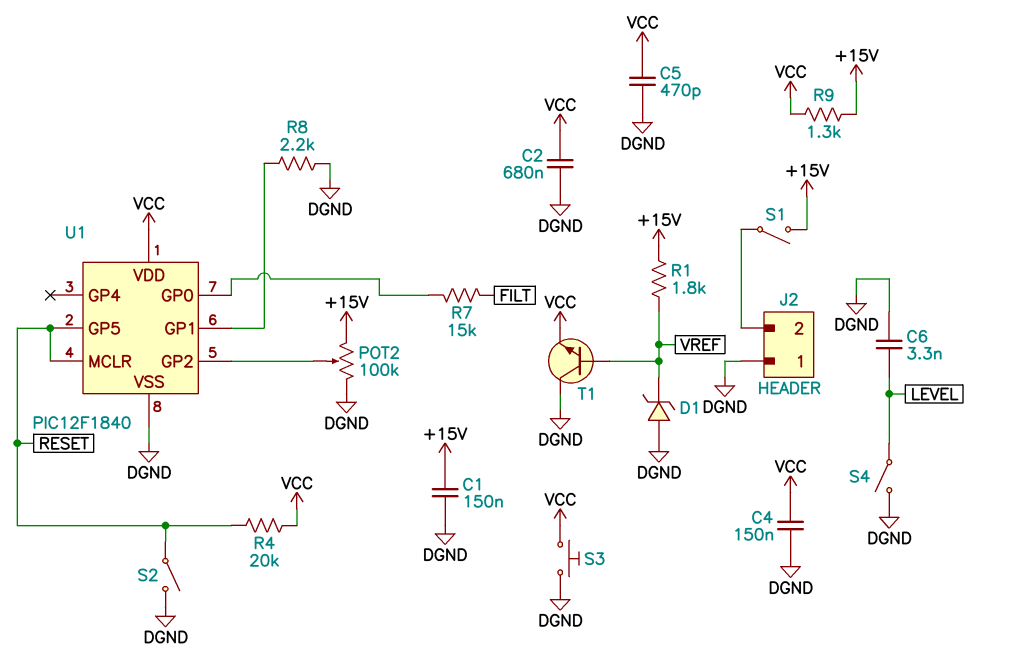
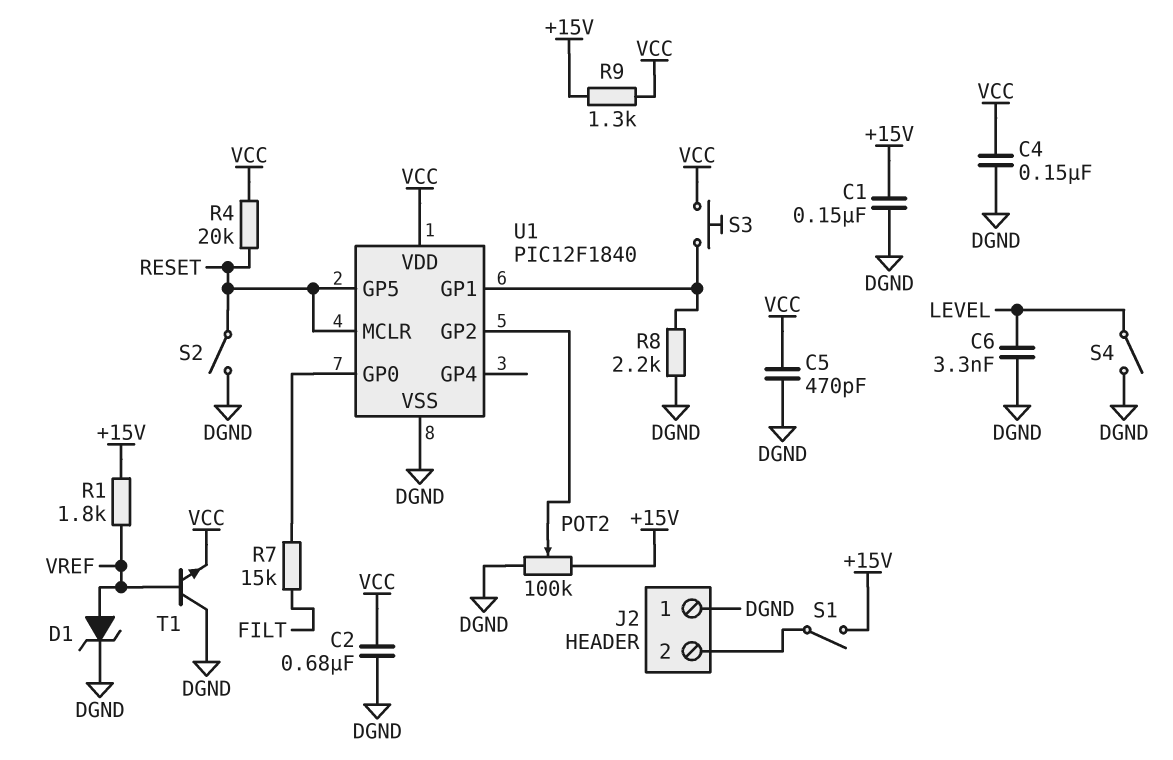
D1: zener (A DGND, K VREF) -> zener (A VREF, K DGND)
S3: button (DGND, VCC) -> button (U1/GP1, VCC)

